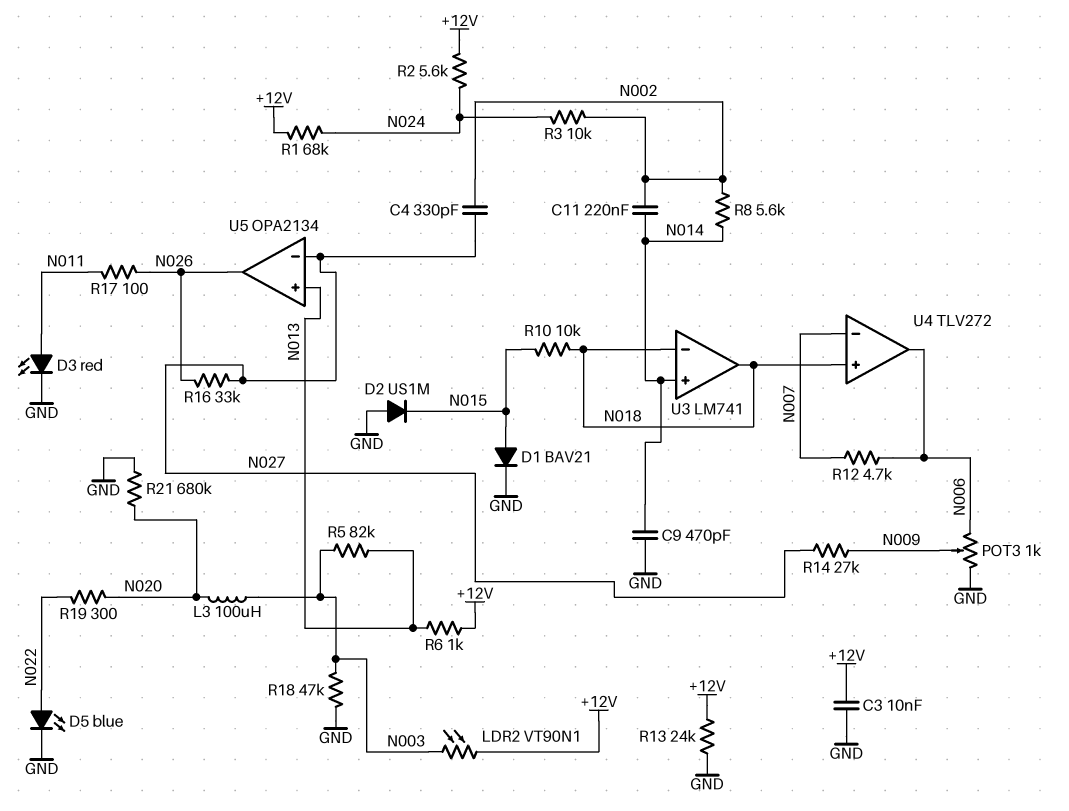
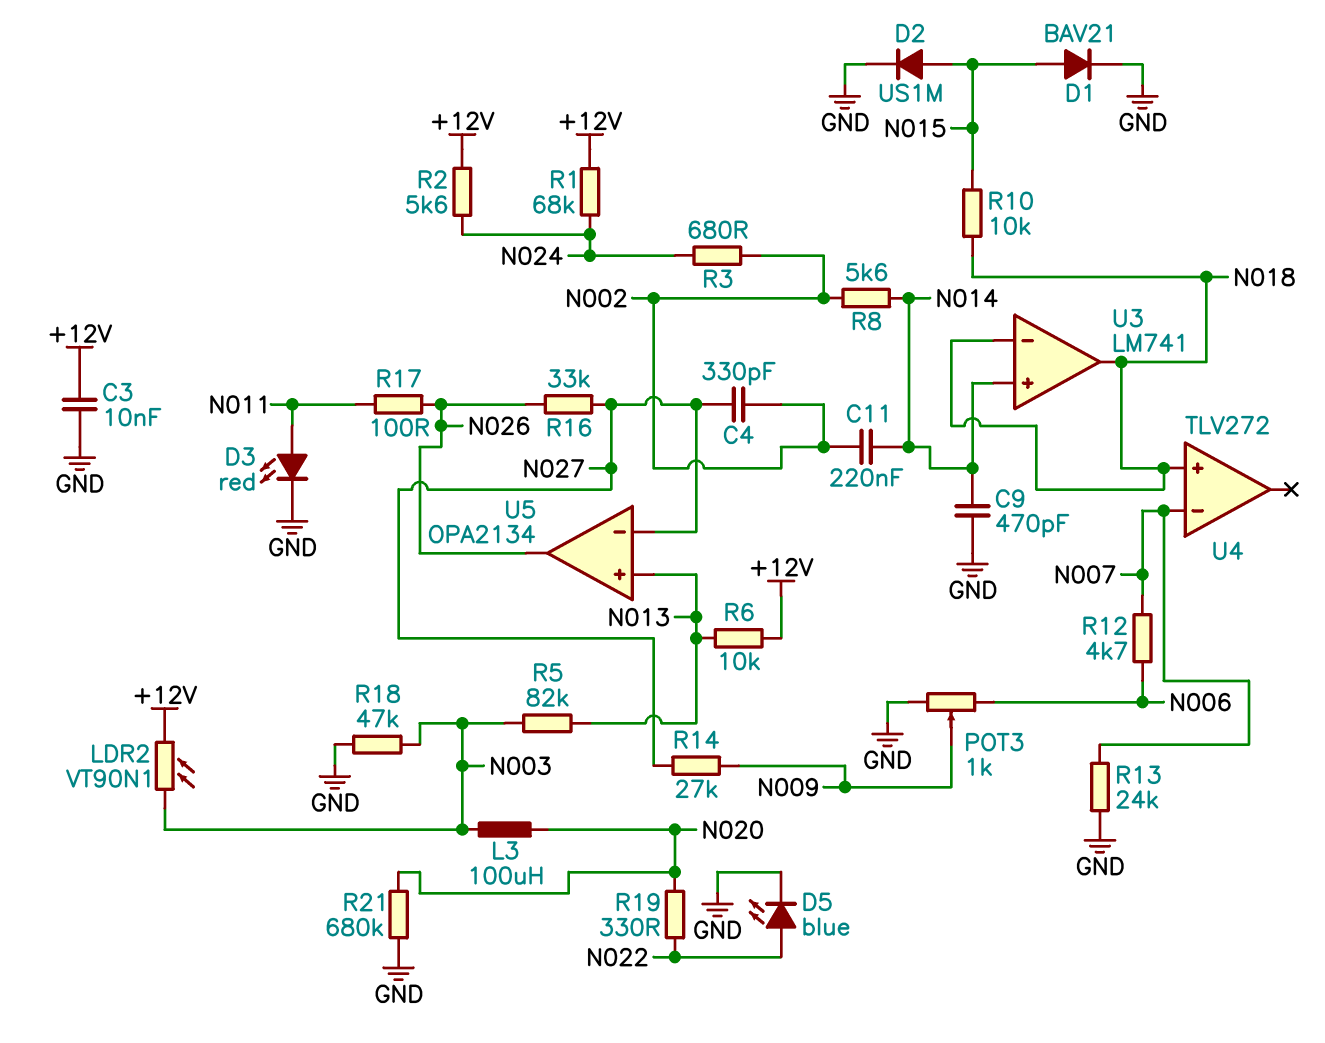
D2: diode US1M (A GND, K N015) -> diode US1M (A N015, K GND)
R3: 10k (N002, N024) -> 680 (N002, N024)
R6: 1k (+12V, N013) -> 10k (+12V, N013)
R13: 24k (+12V, GND) -> 24k (GND, N007)
R19: 300 (N020, N022) -> 330 (N020, N022)
U4 pin out: N006 -> none

